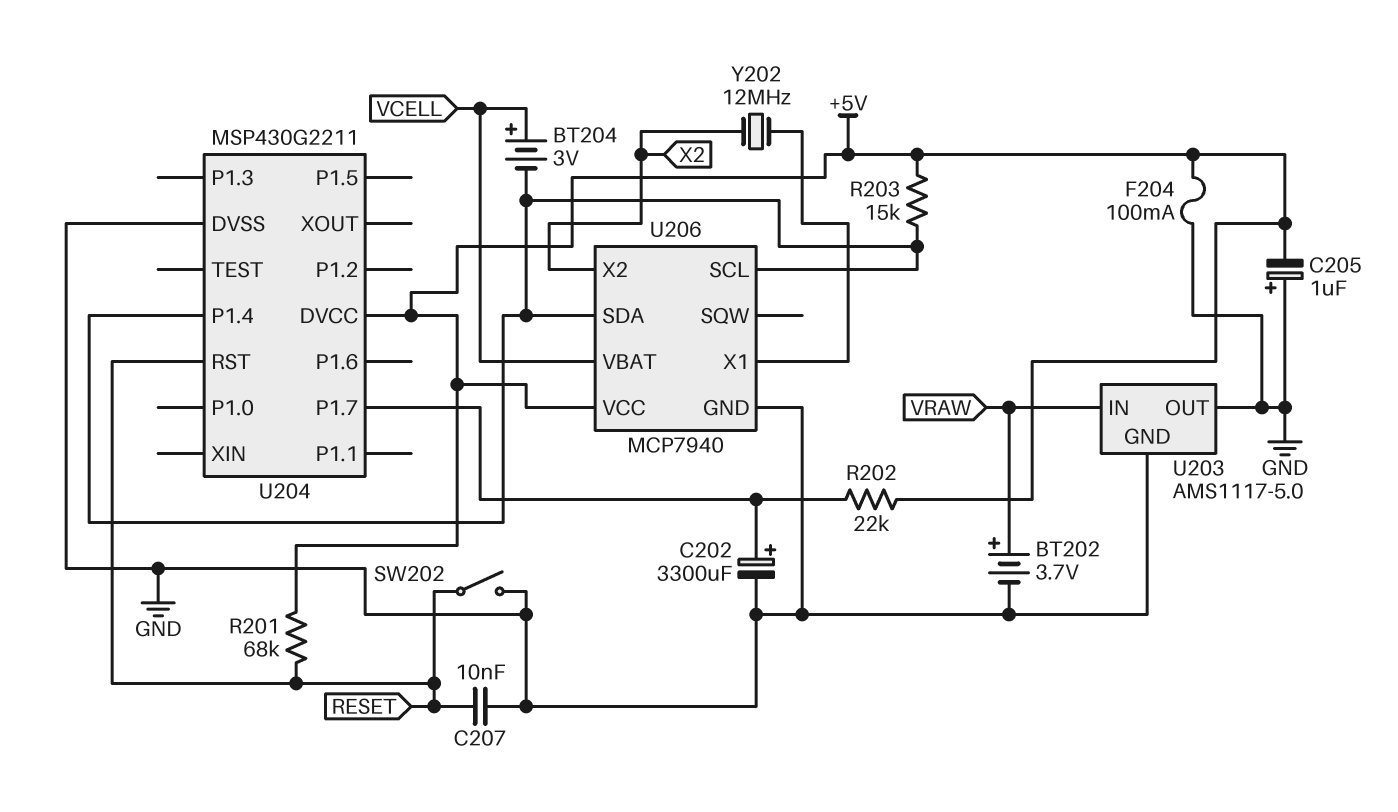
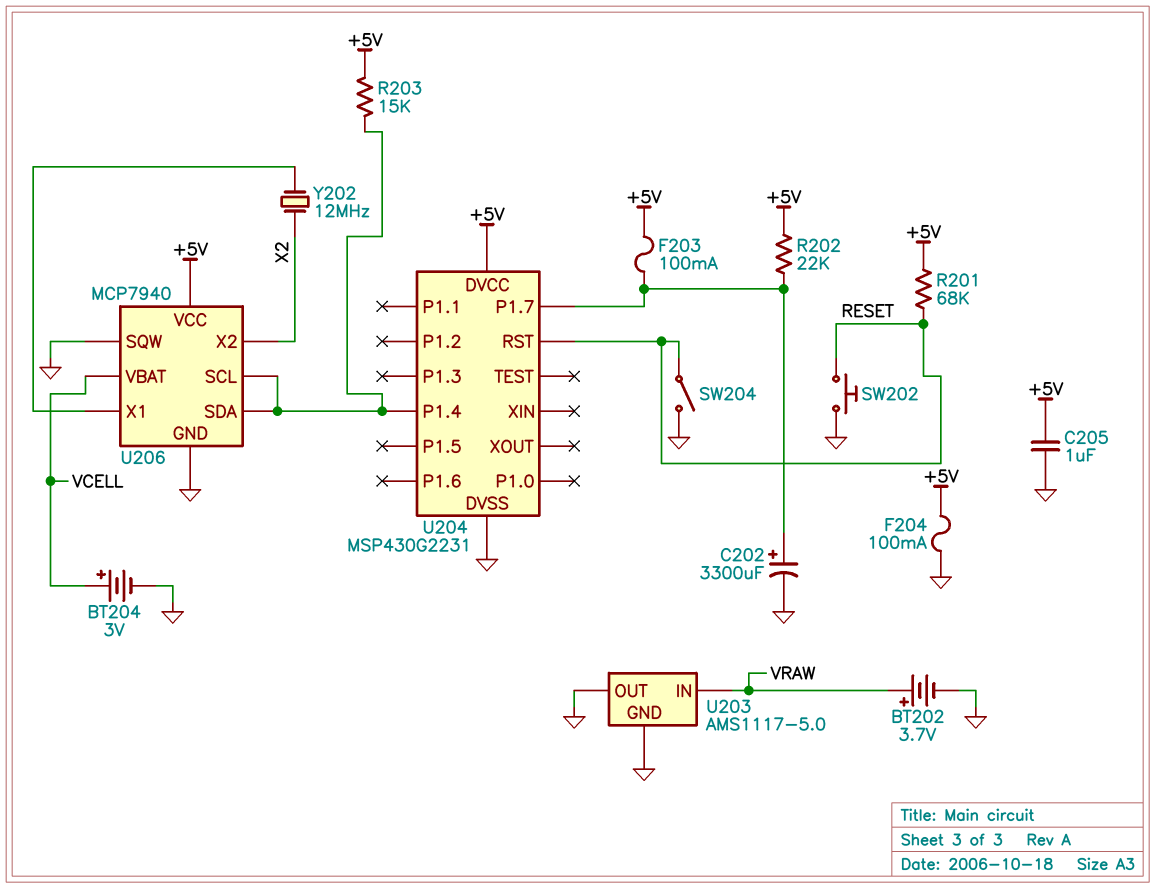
BT204: 3V (plus VCELL, minus U204/P1.4) -> 3V (plus VCELL, minus GND)
C205: 1uF (plus GND, minus +5V) -> 1uF (+5V, GND)
C207: 10nF (GND, RESET) -> none
F203: none -> 100mA (+5V, U204/P1.7)
SW202: switch (GND, RESET) -> button (GND, RESET)
SW204: none -> switch (GND, RESET)
U204: MSP430G2211 -> MSP430G2231
U206 pin SQW: none -> GND

